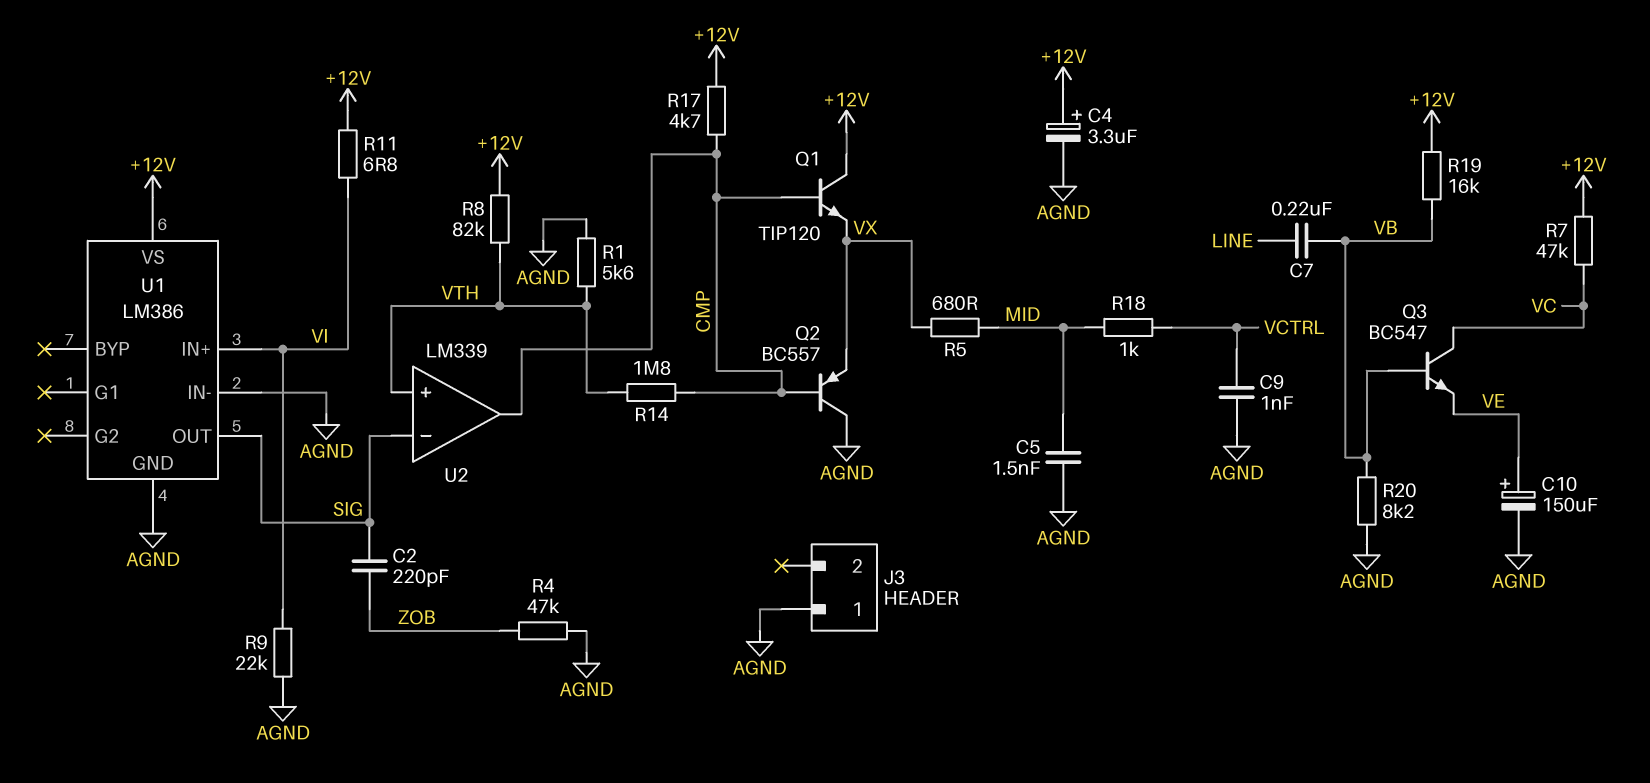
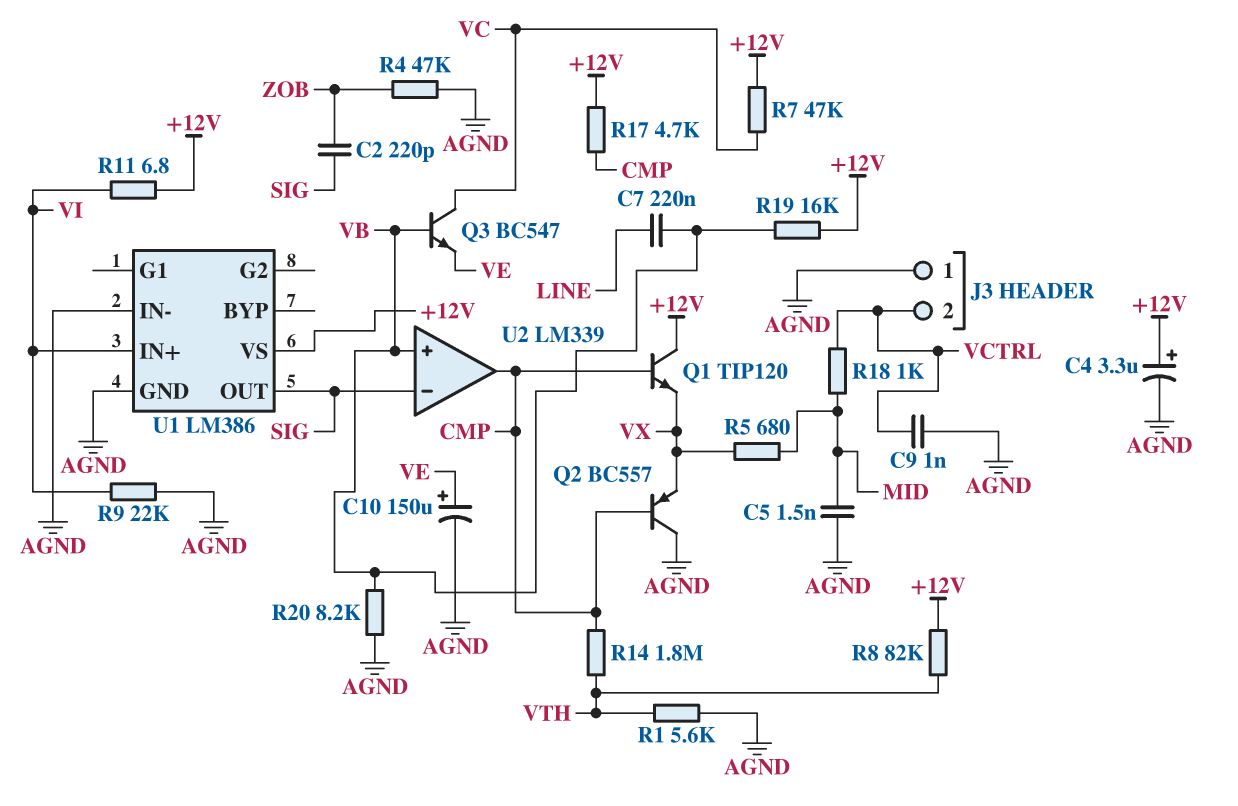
J3 pin 2: none -> VCTRL
U2 pin in+: VTH -> VB

